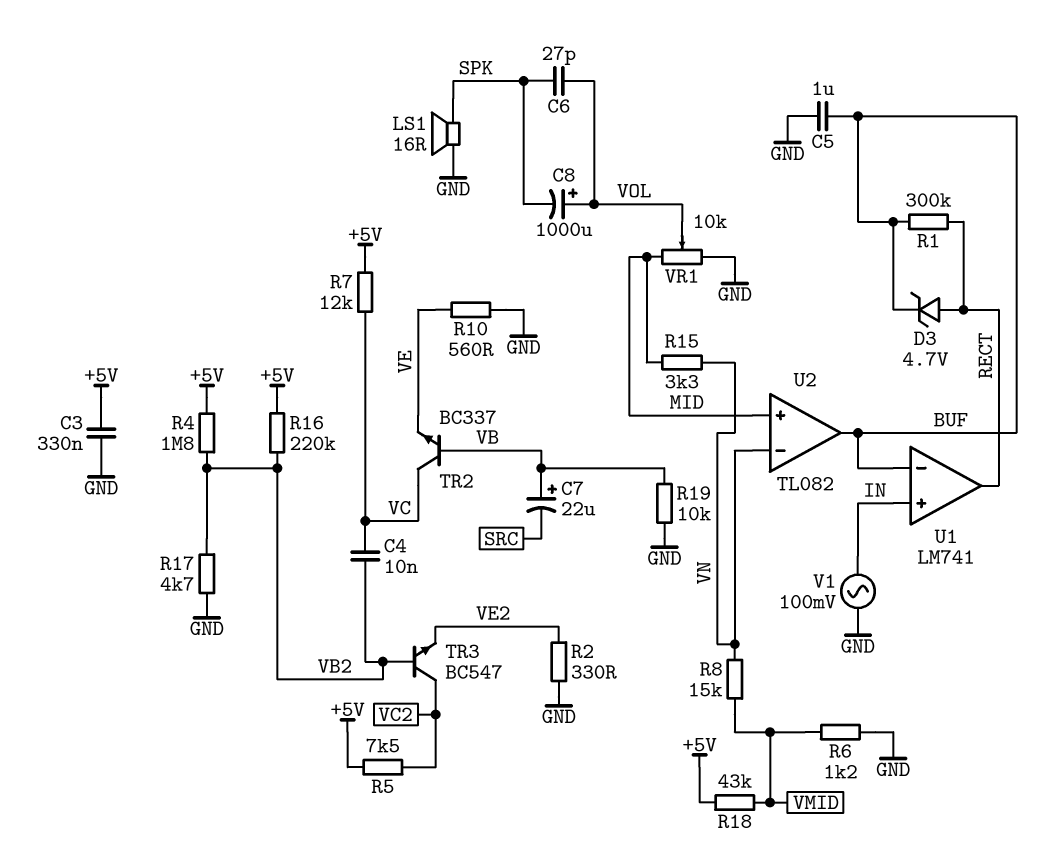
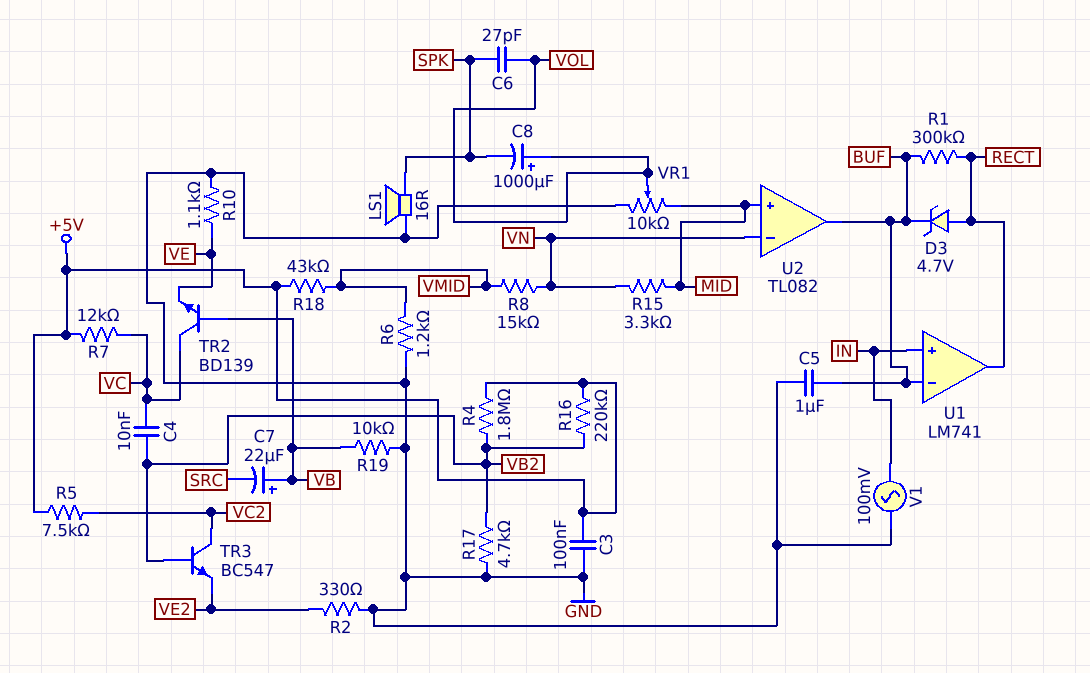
C3: 330nF (+5V, GND) -> 100nF (+5V, GND)
R10: 560 (GND, VE) -> 1.1k (GND, VE)
TR2: NPN BC337 (B VB, C VC, E VE) -> NPN BD139 (B VB, C VC, E VE)

